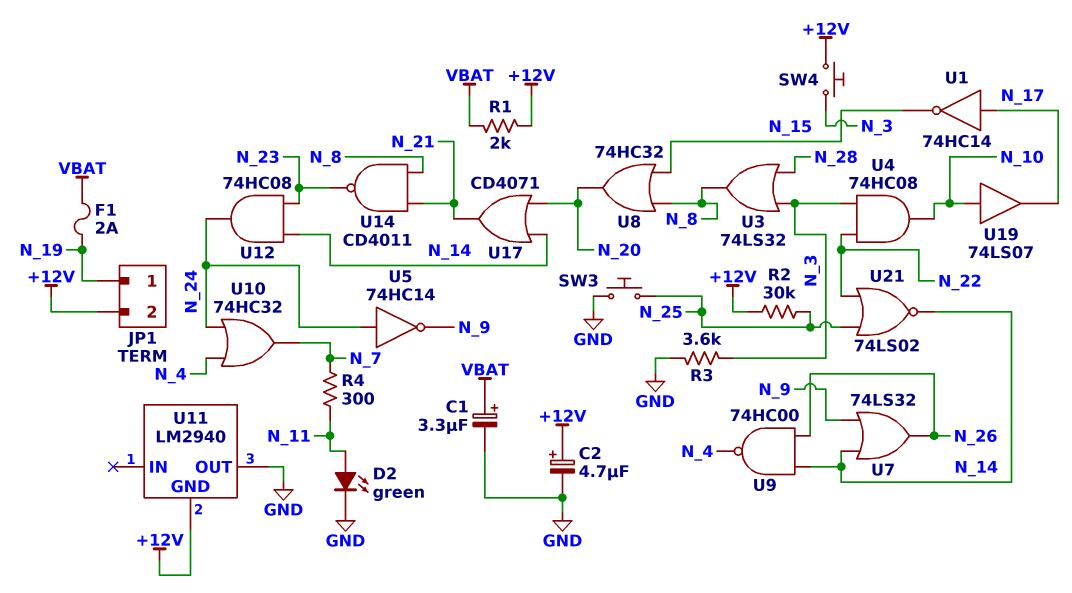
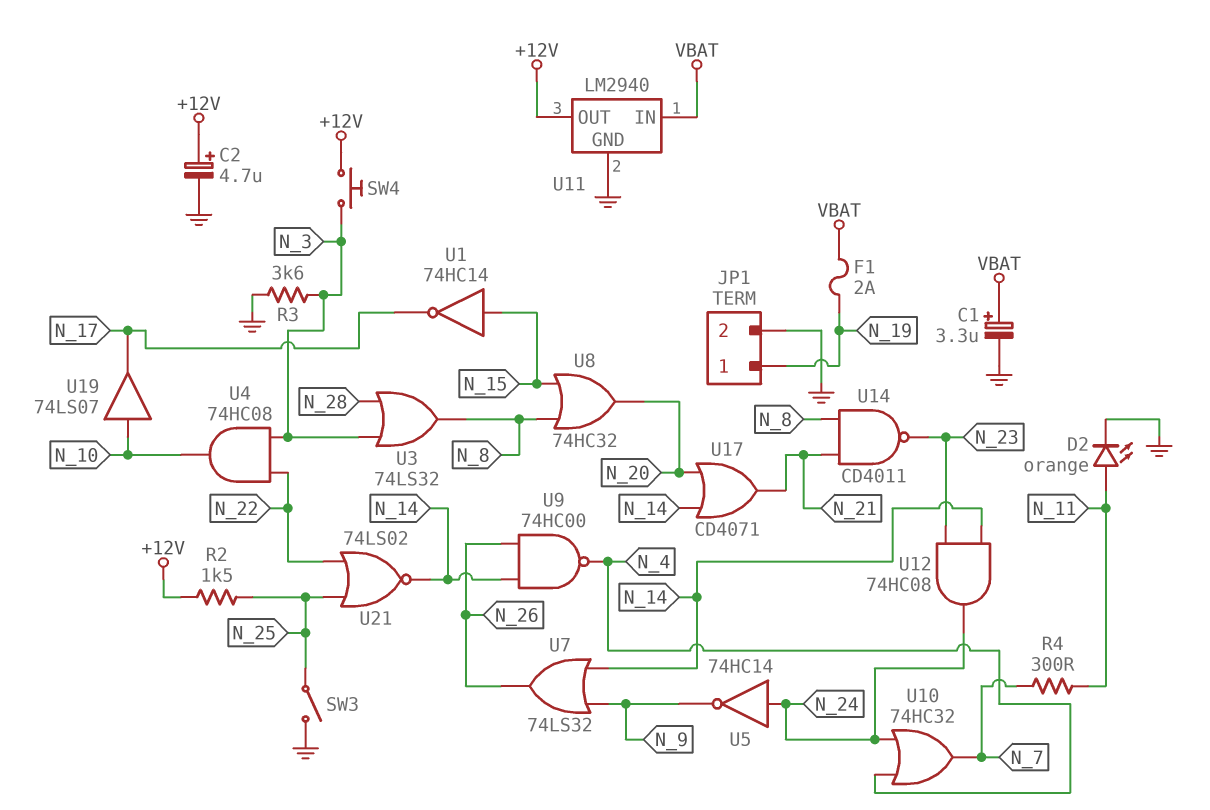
D2: LED green (A N_11, K GND) -> LED orange (A N_11, K GND)
JP1 pin 2: +12V -> GND
R1: 2k (+12V, VBAT) -> none
R2: 30k (+12V, N_25) -> 1.5k (+12V, N_25)
SW3: button (GND, N_25) -> switch (GND, N_25)
U1: NOT 74HC14 (in N_17, out N_15) -> NOT 74HC14 (in N_15, out N_17)
U11 pin GND: +12V -> GND
U11 pin IN: none -> VBAT
U11 pin OUT: GND -> +12V

